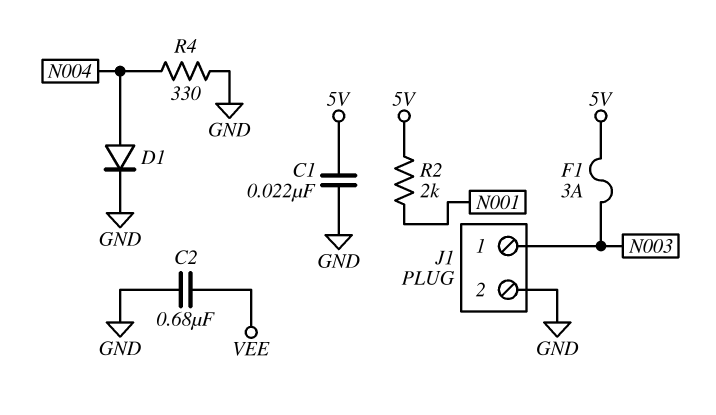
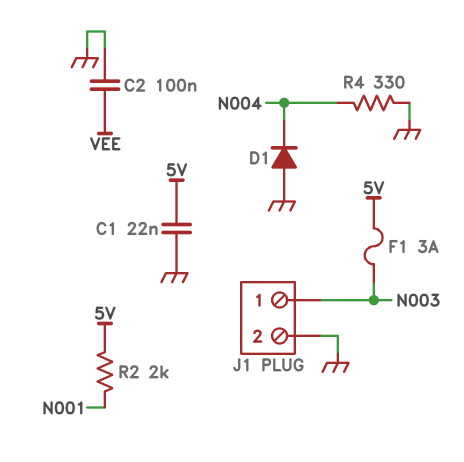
C2: 680nF (GND, VEE) -> 100nF (GND, VEE)
D1: diode (A N004, K GND) -> diode (A GND, K N004)

